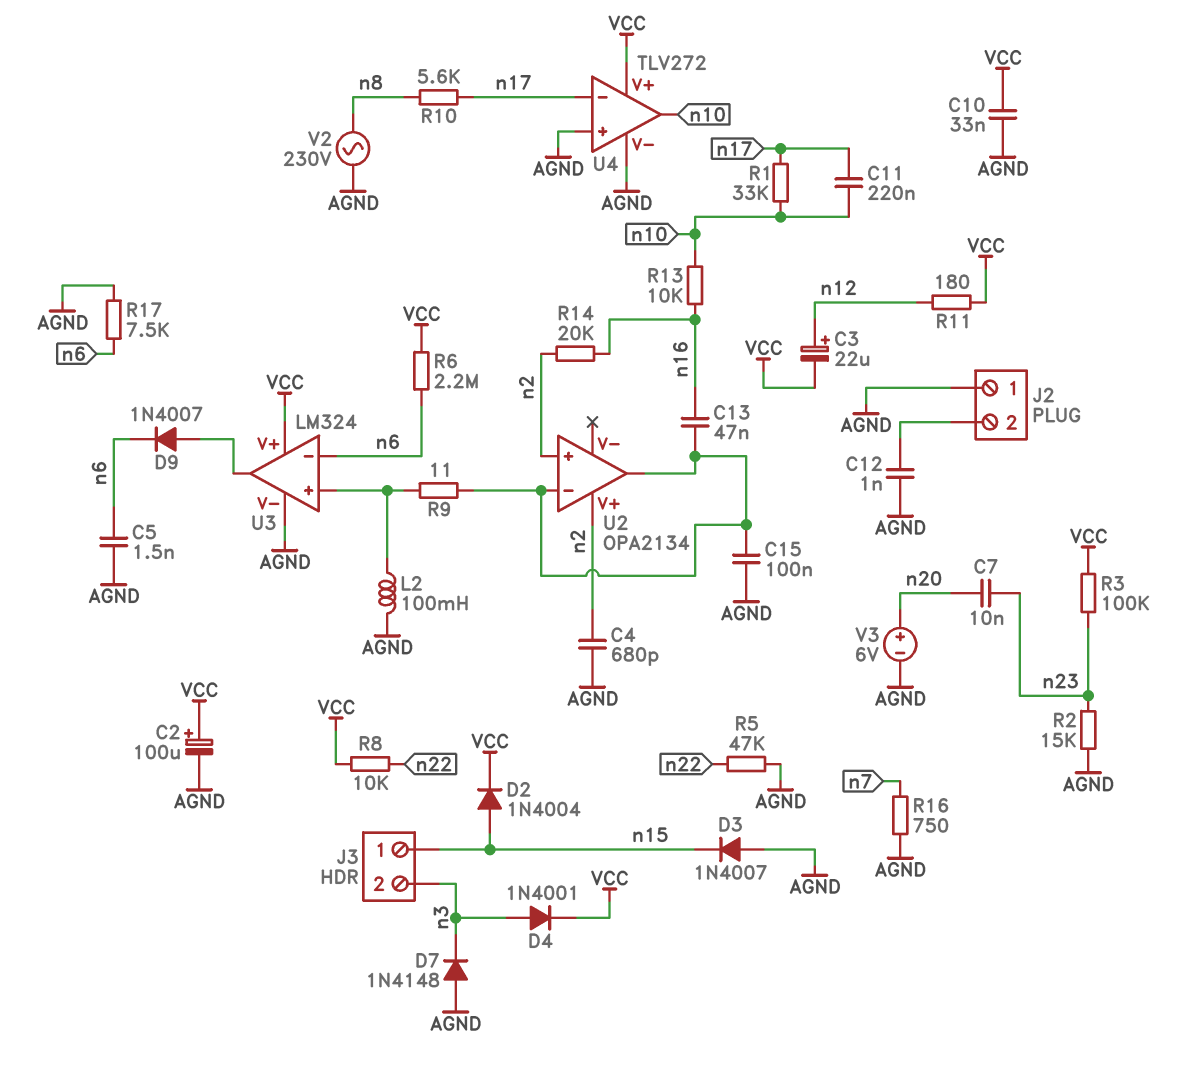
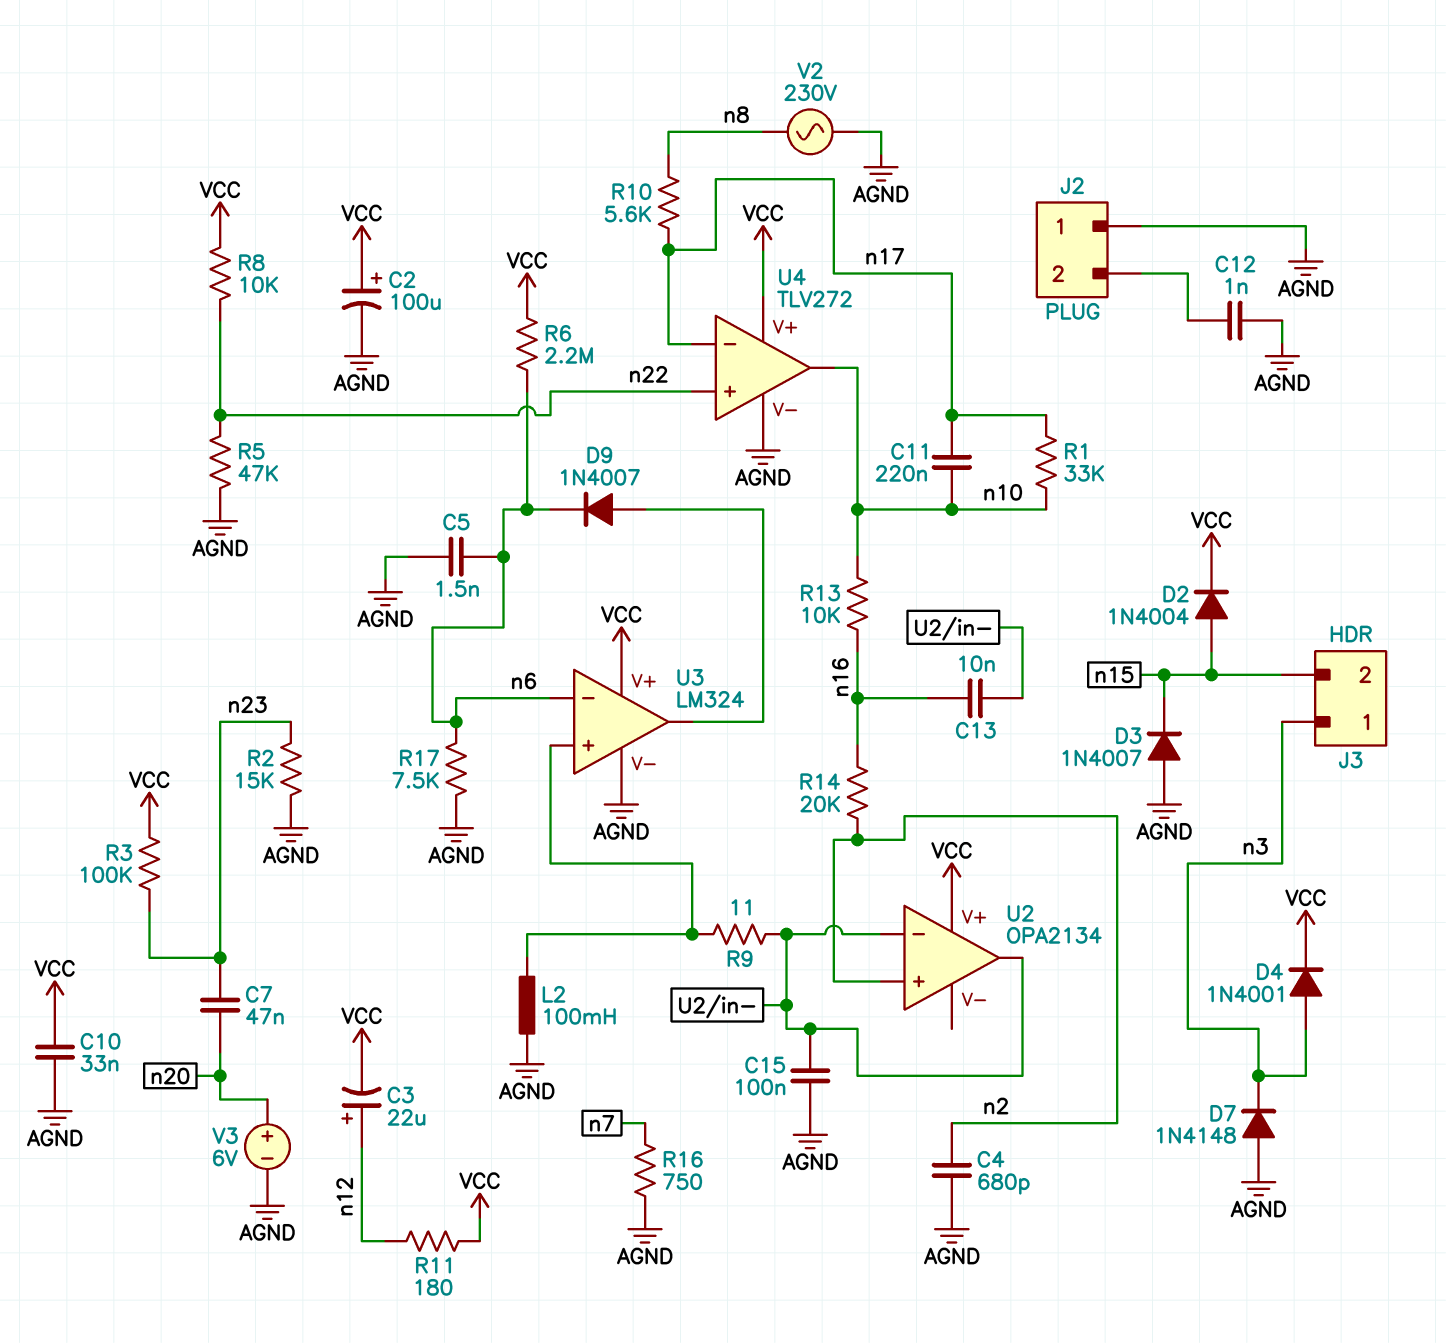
C7: 10nF (n20, n23) -> 47nF (n20, n23)
C13: 47nF (U2/in-, n16) -> 10nF (U2/in-, n16)
J3 pin 1: n15 -> n3
J3 pin 2: n3 -> n15
U2 pin V+: n2 -> VCC
U4 pin in+: AGND -> n22

